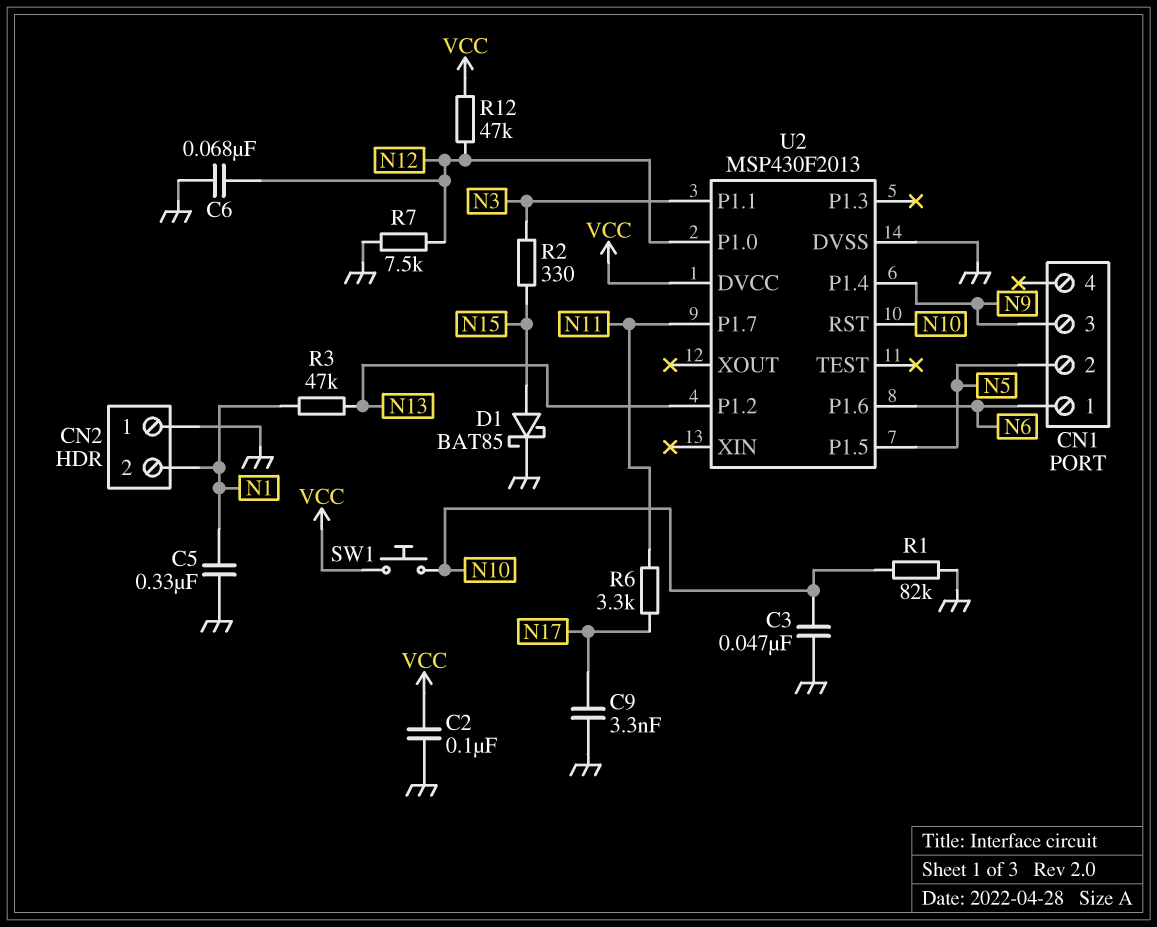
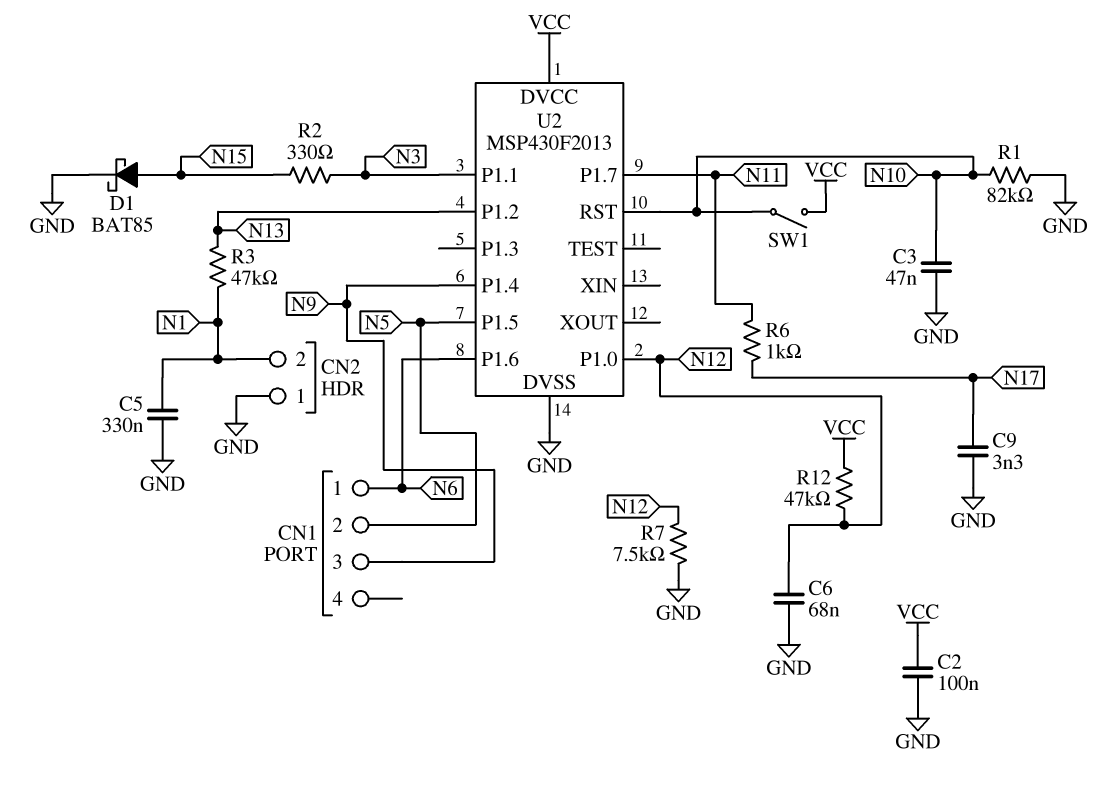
R6: 3.3k (N11, N17) -> 1k (N11, N17)
SW1: button (N10, VCC) -> switch (N10, VCC)

